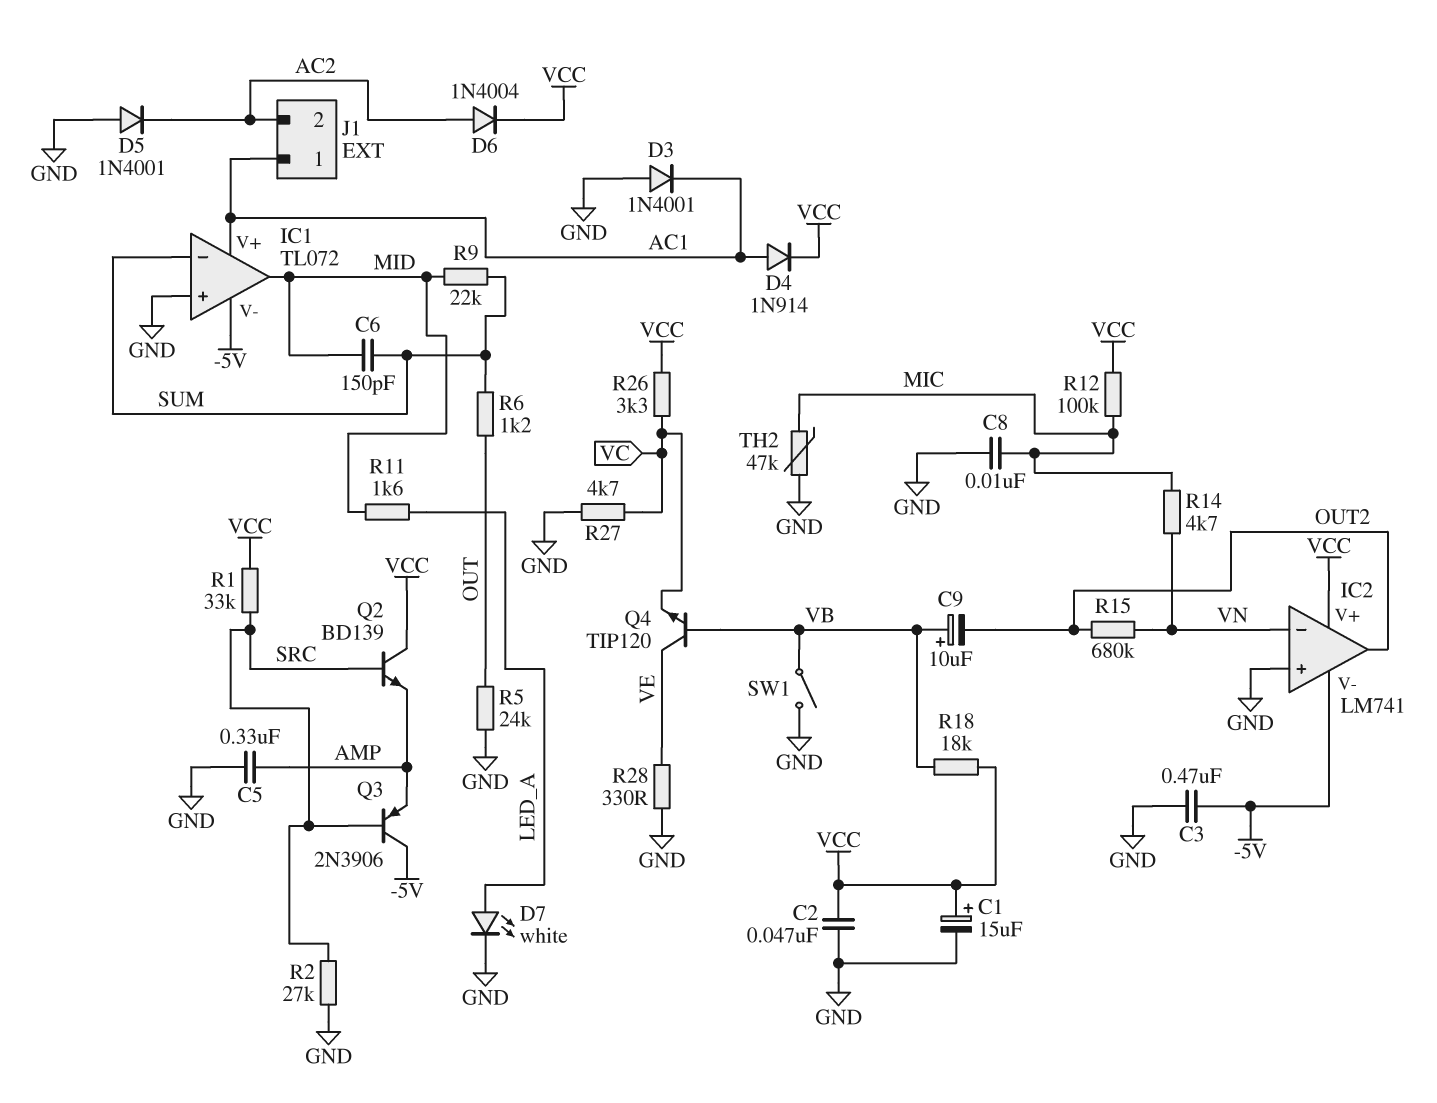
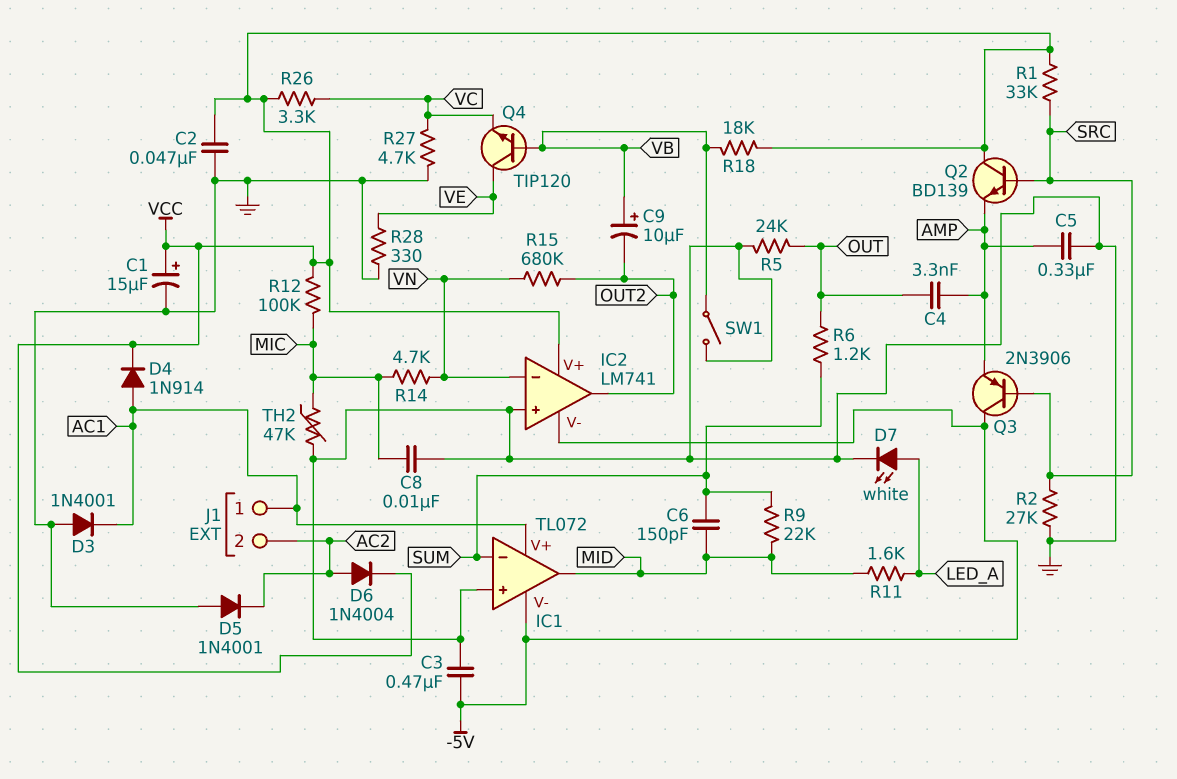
C4: none -> 3.3nF (AMP, OUT)

